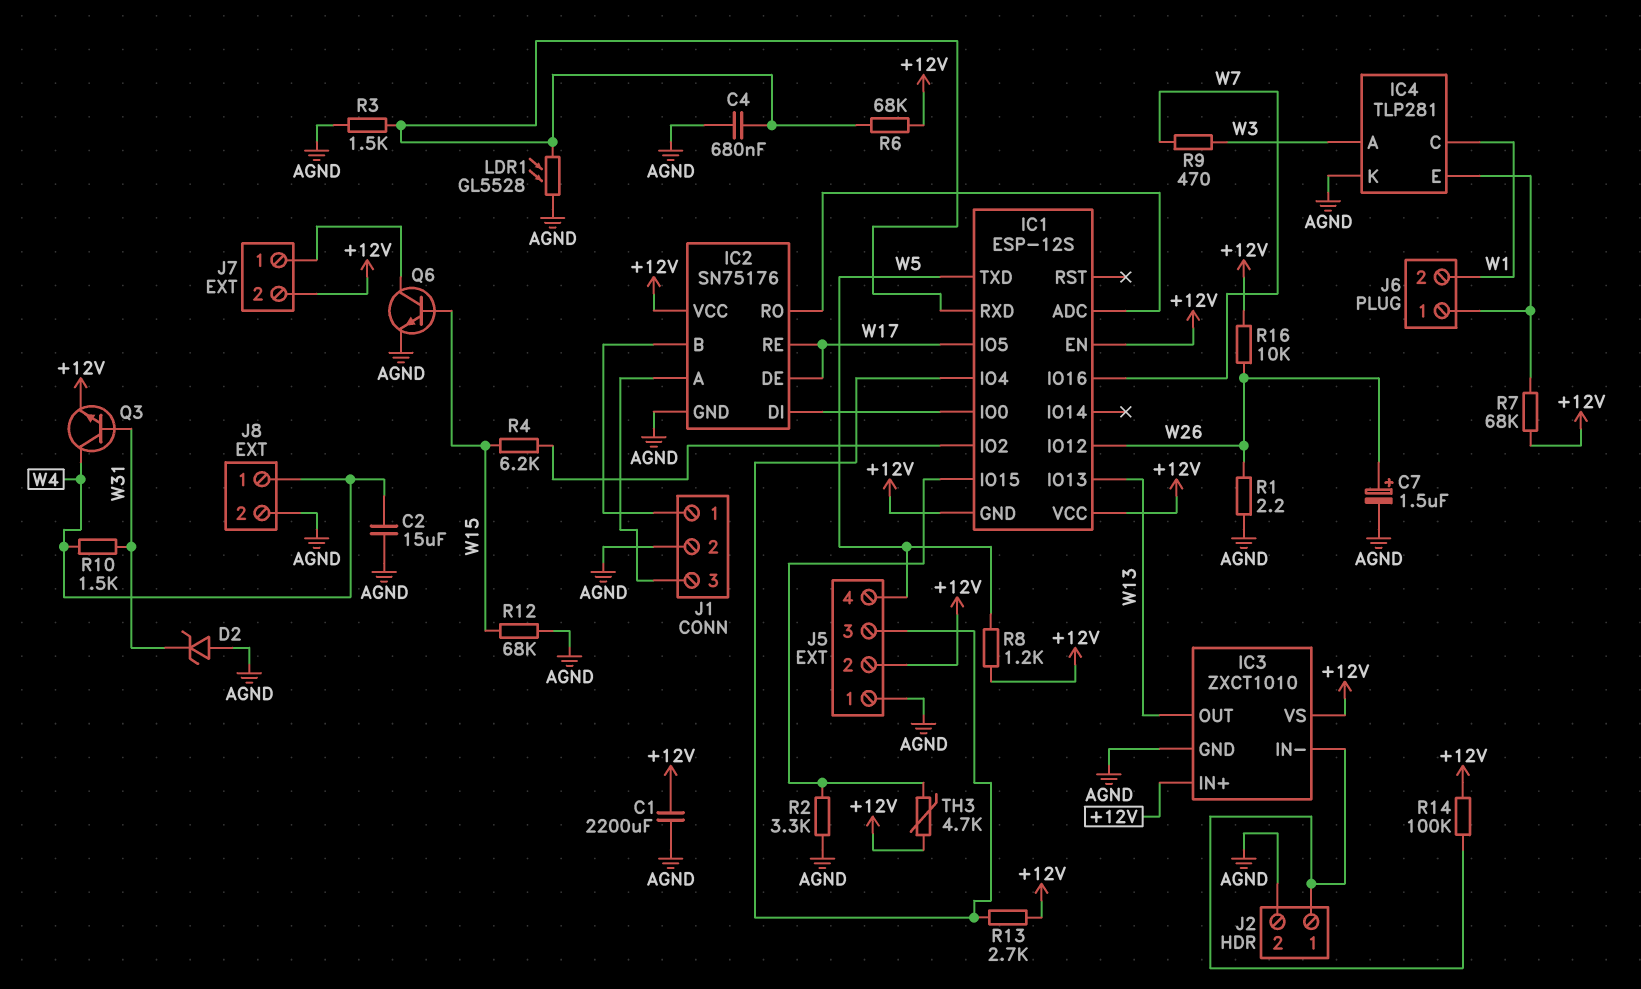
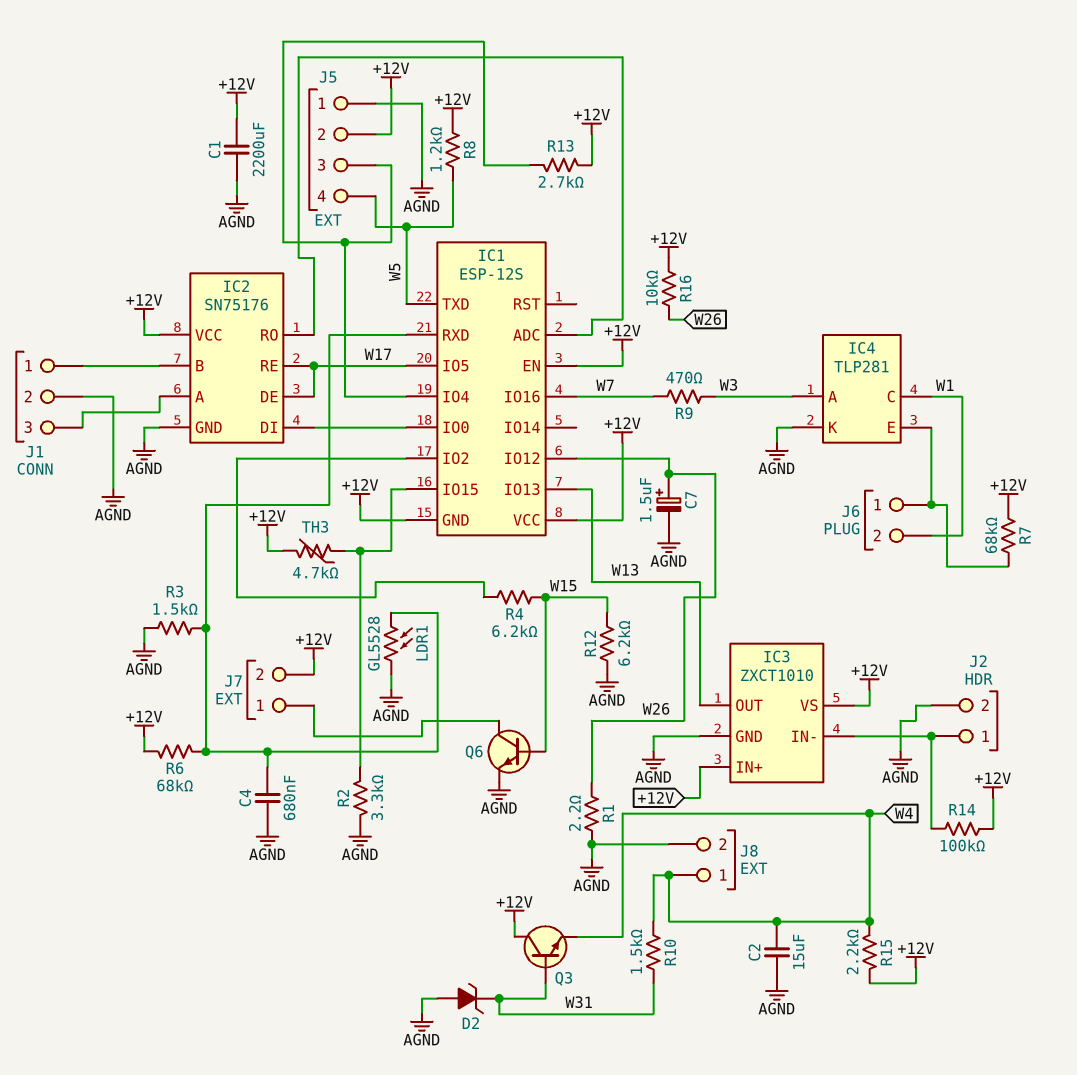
Q3: NPN (B W31, C W4, E +12V) -> NPN (B W31, C +12V, E W4)
R12: 68k (AGND, W15) -> 6.2k (AGND, W15)
R15: none -> 2.2k (+12V, W4)

